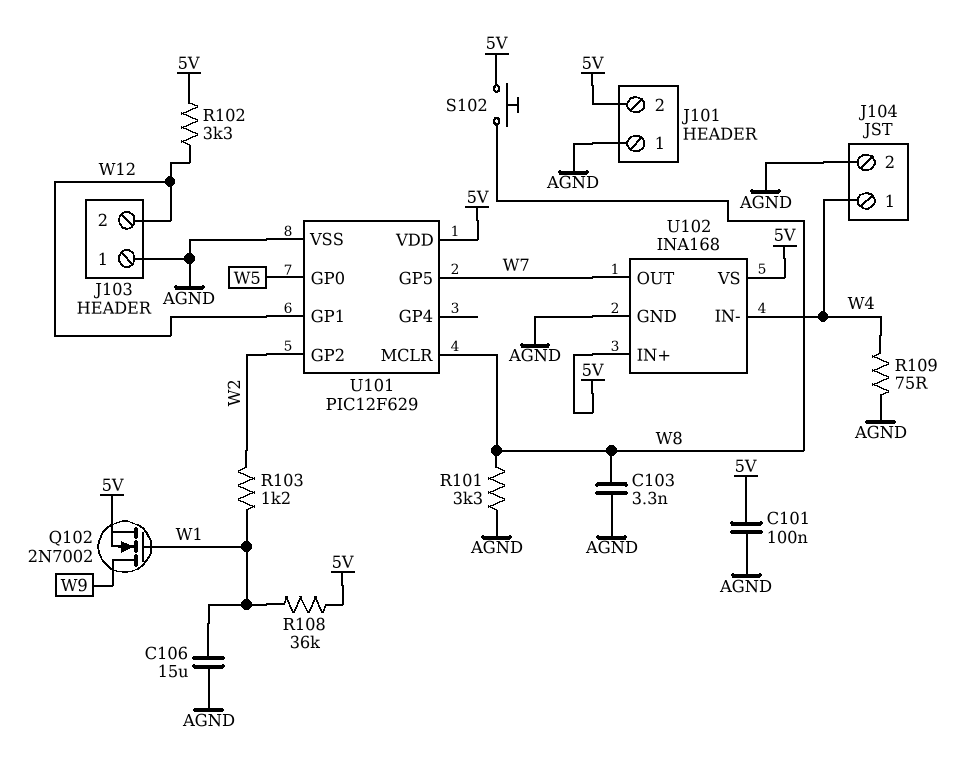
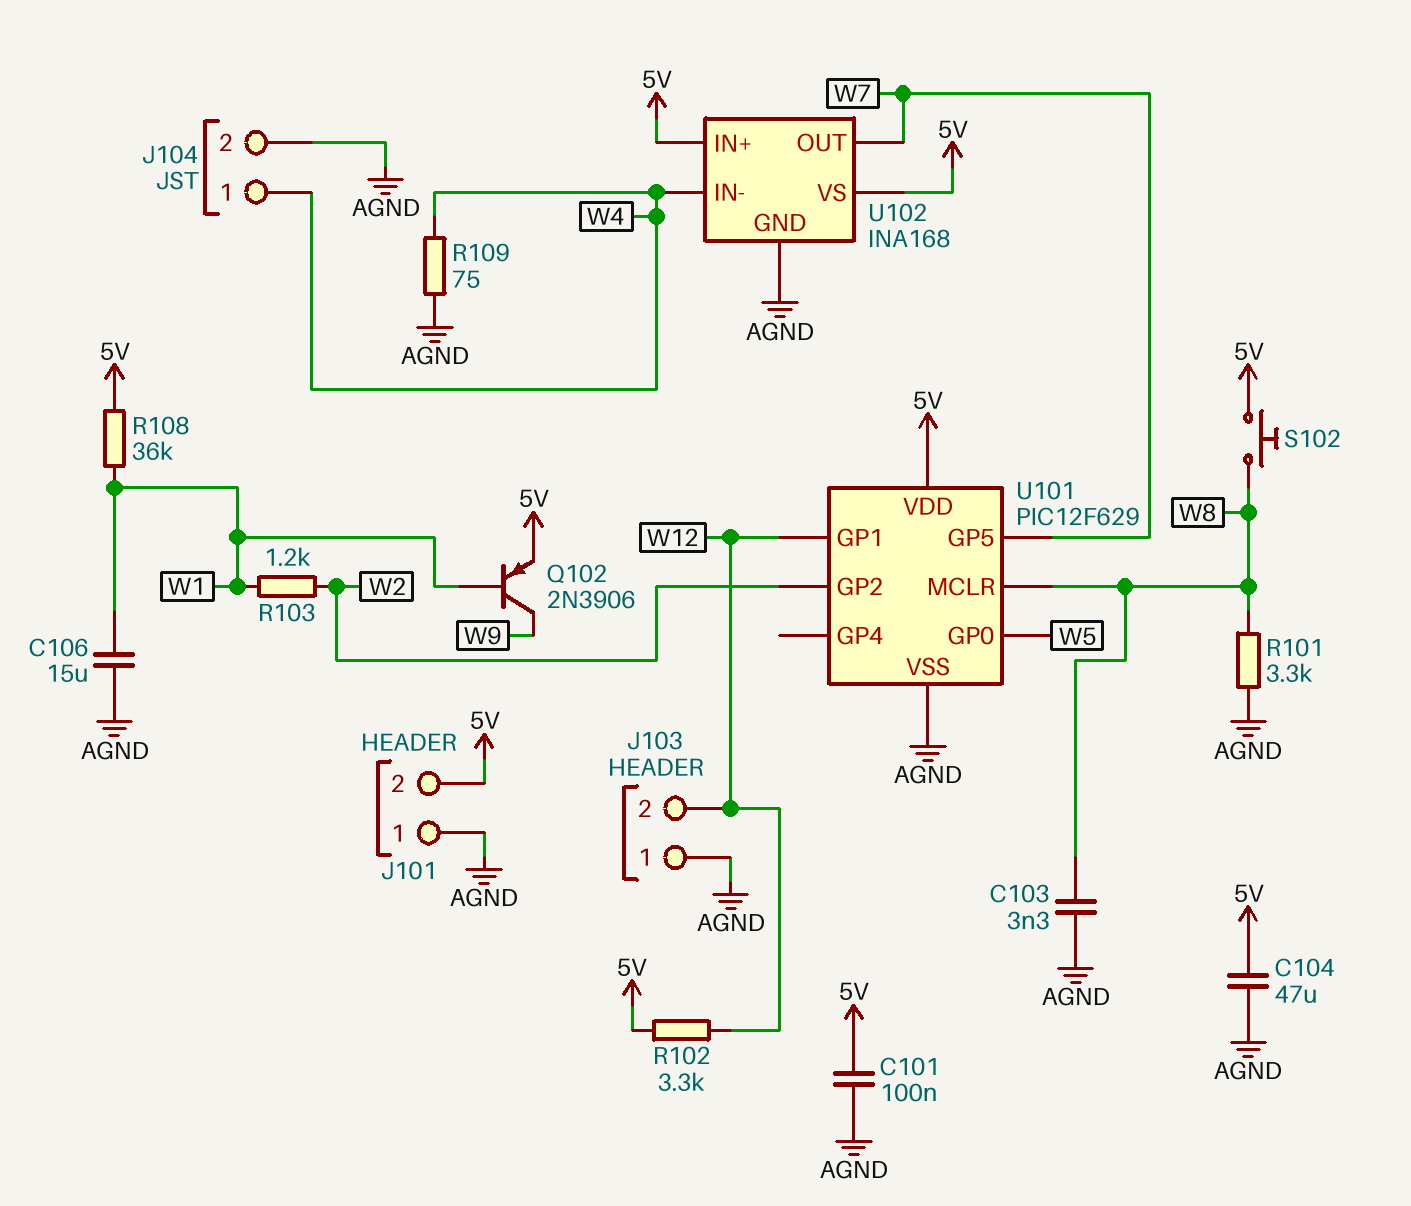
C104: none -> 47uF (5V, AGND)
Q102: NMOS 2N7002 (G W1, D W9, S 5V) -> PNP 2N3906 (B W1, C W9, E 5V)

